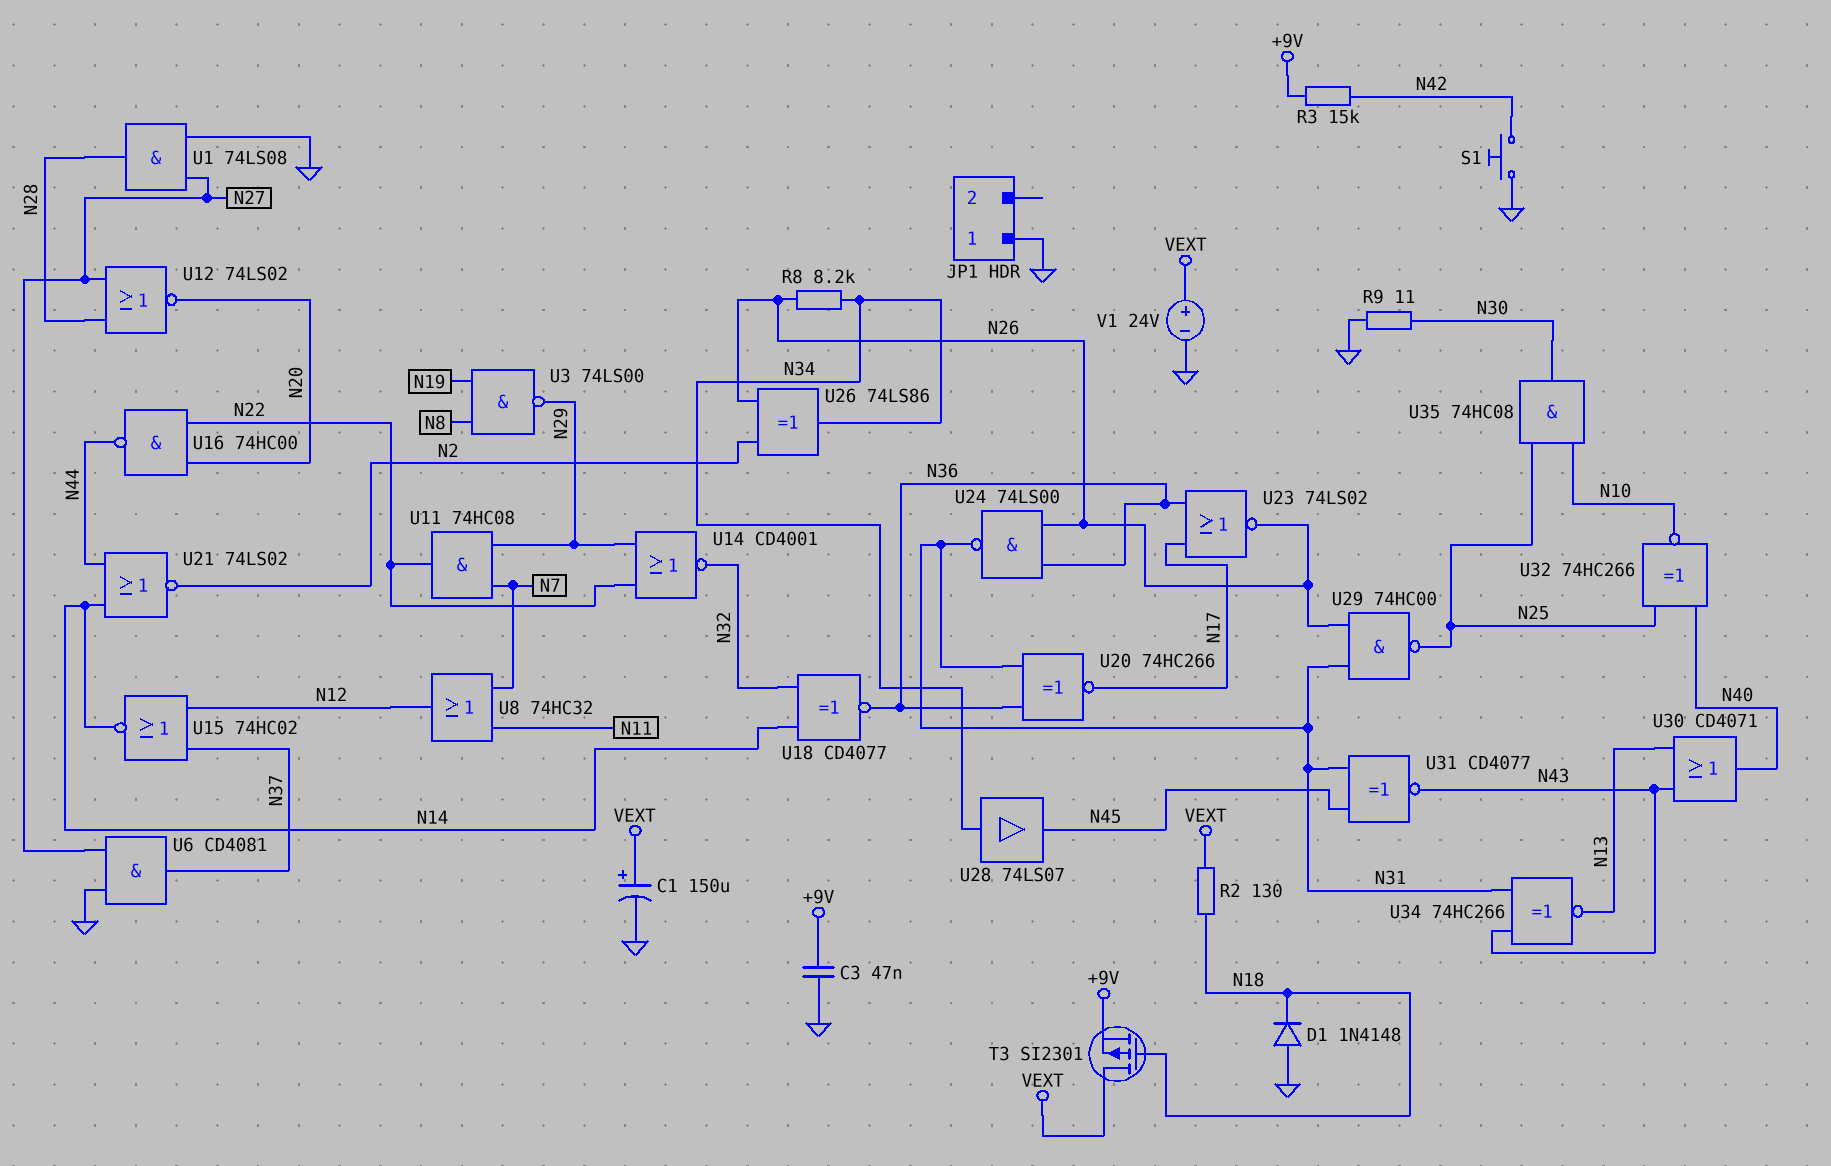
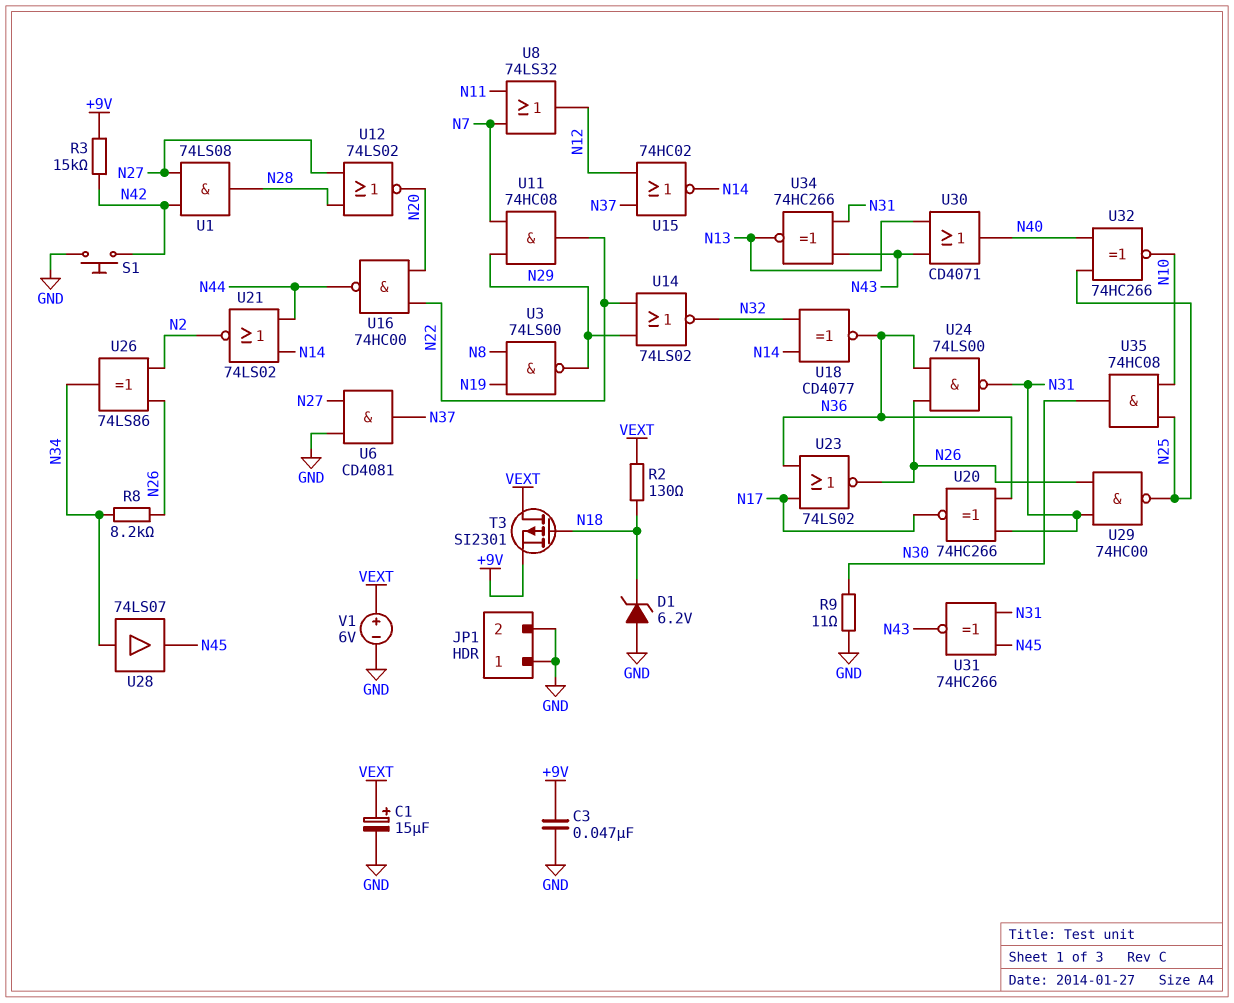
C1: 150uF (plus VEXT, minus GND) -> 15uF (plus VEXT, minus GND)
D1: diode 1N4148 (A GND, K N18) -> zener 6.2V (A GND, K N18)
JP1 pin 2: none -> GND
U1: AND 74LS08 (in GND, in N27, out N28) -> AND 74LS08 (in N27, in N42, out N28)
U8: OR 74HC32 (in N7, in N11, out N12) -> OR 74LS32 (in N7, in N11, out N12)
U14: NOR CD4001 (in N22, in N29, out N32) -> NOR 74LS02 (in N22, in N29, out N32)
U31: XNOR CD4077 (in N31, in N45, out N43) -> XNOR 74HC266 (in N31, in N45, out N43)
V1: 24V (plus VEXT, minus GND) -> 6V (plus VEXT, minus GND)

